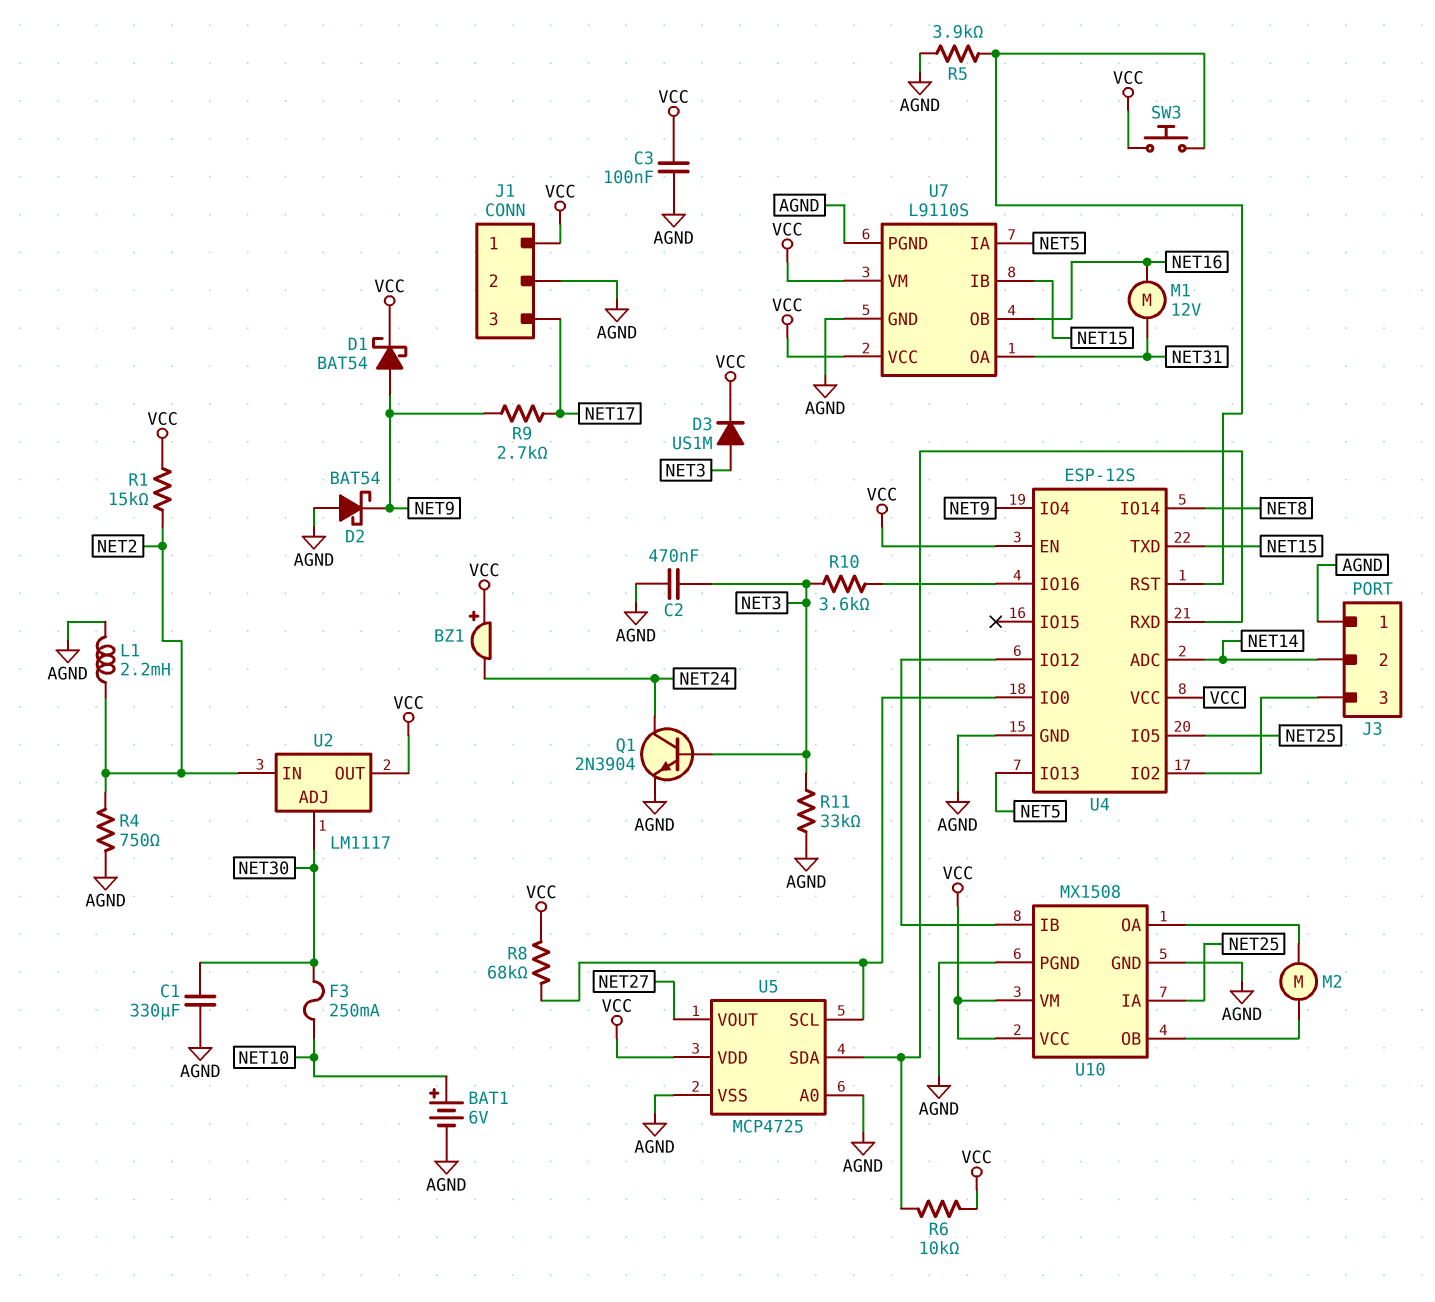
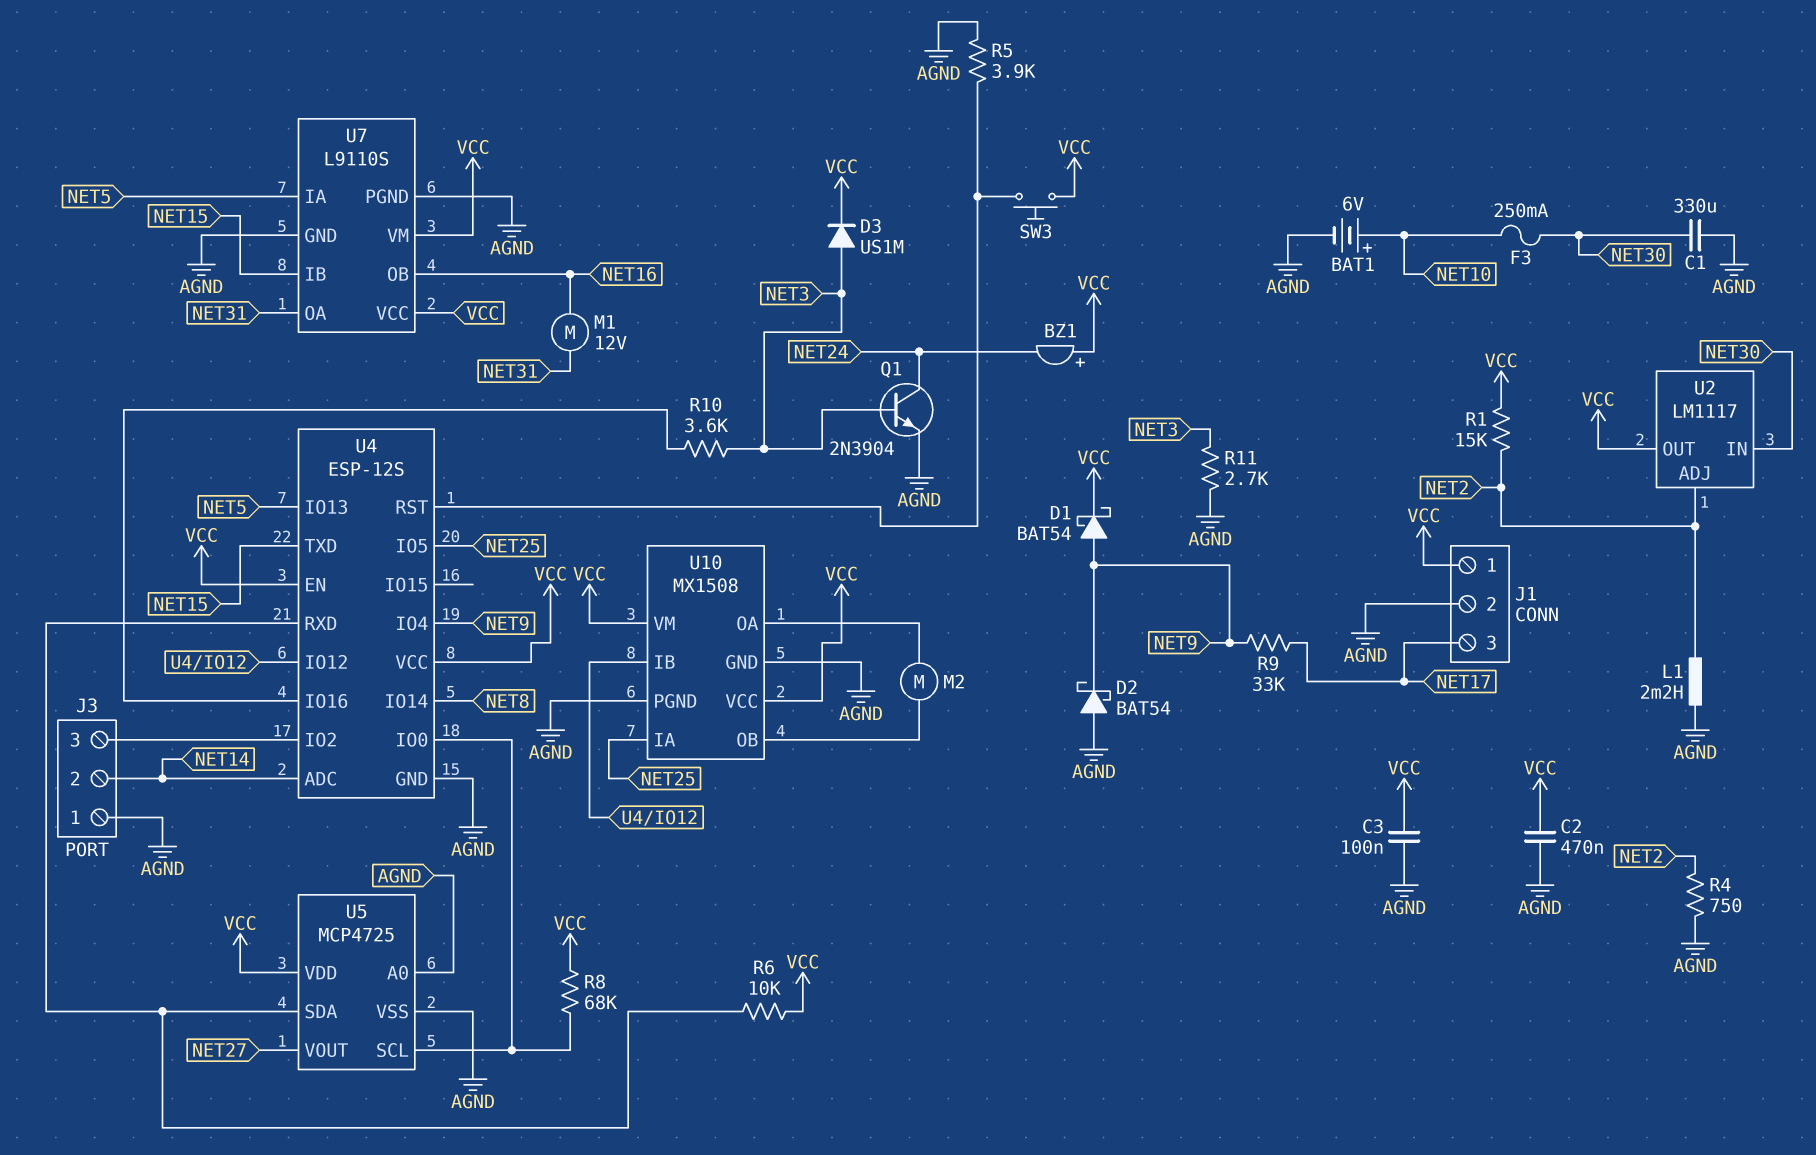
C2: 470nF (AGND, NET3) -> 470nF (AGND, VCC)
R9: 2.7k (NET9, NET17) -> 33k (NET9, NET17)
R11: 33k (AGND, NET3) -> 2.7k (AGND, NET3)
U2 pin ADJ: NET30 -> NET2
U2 pin IN: NET2 -> NET30

